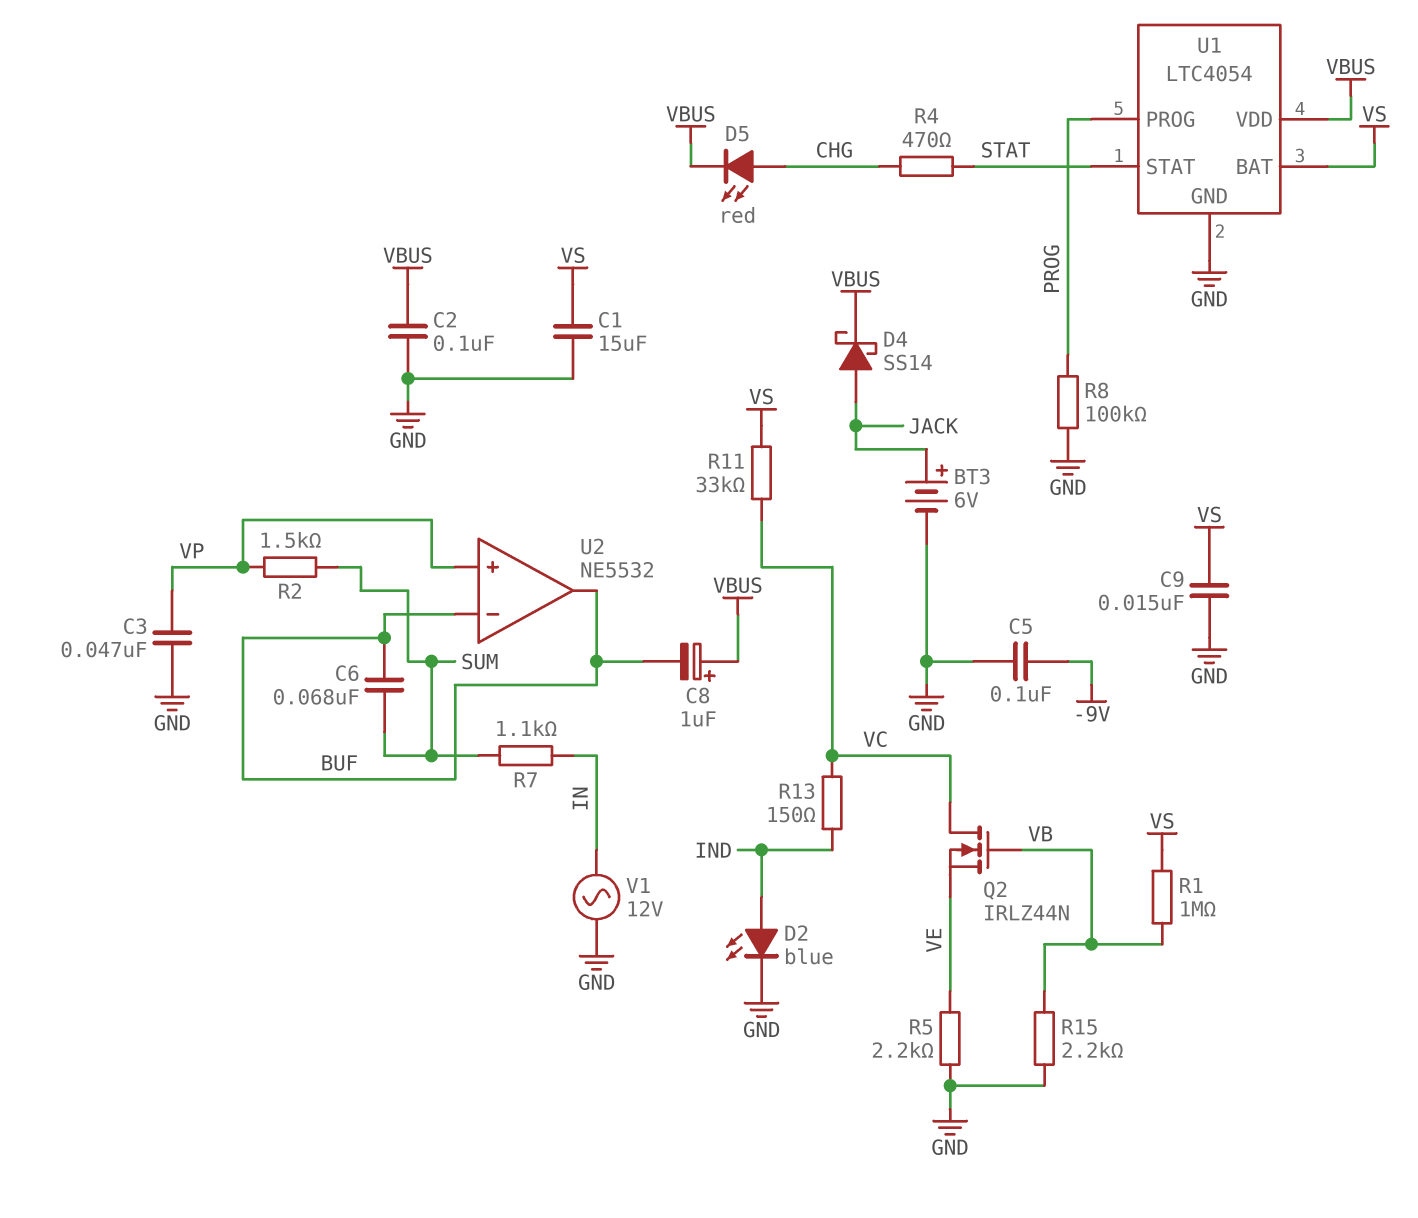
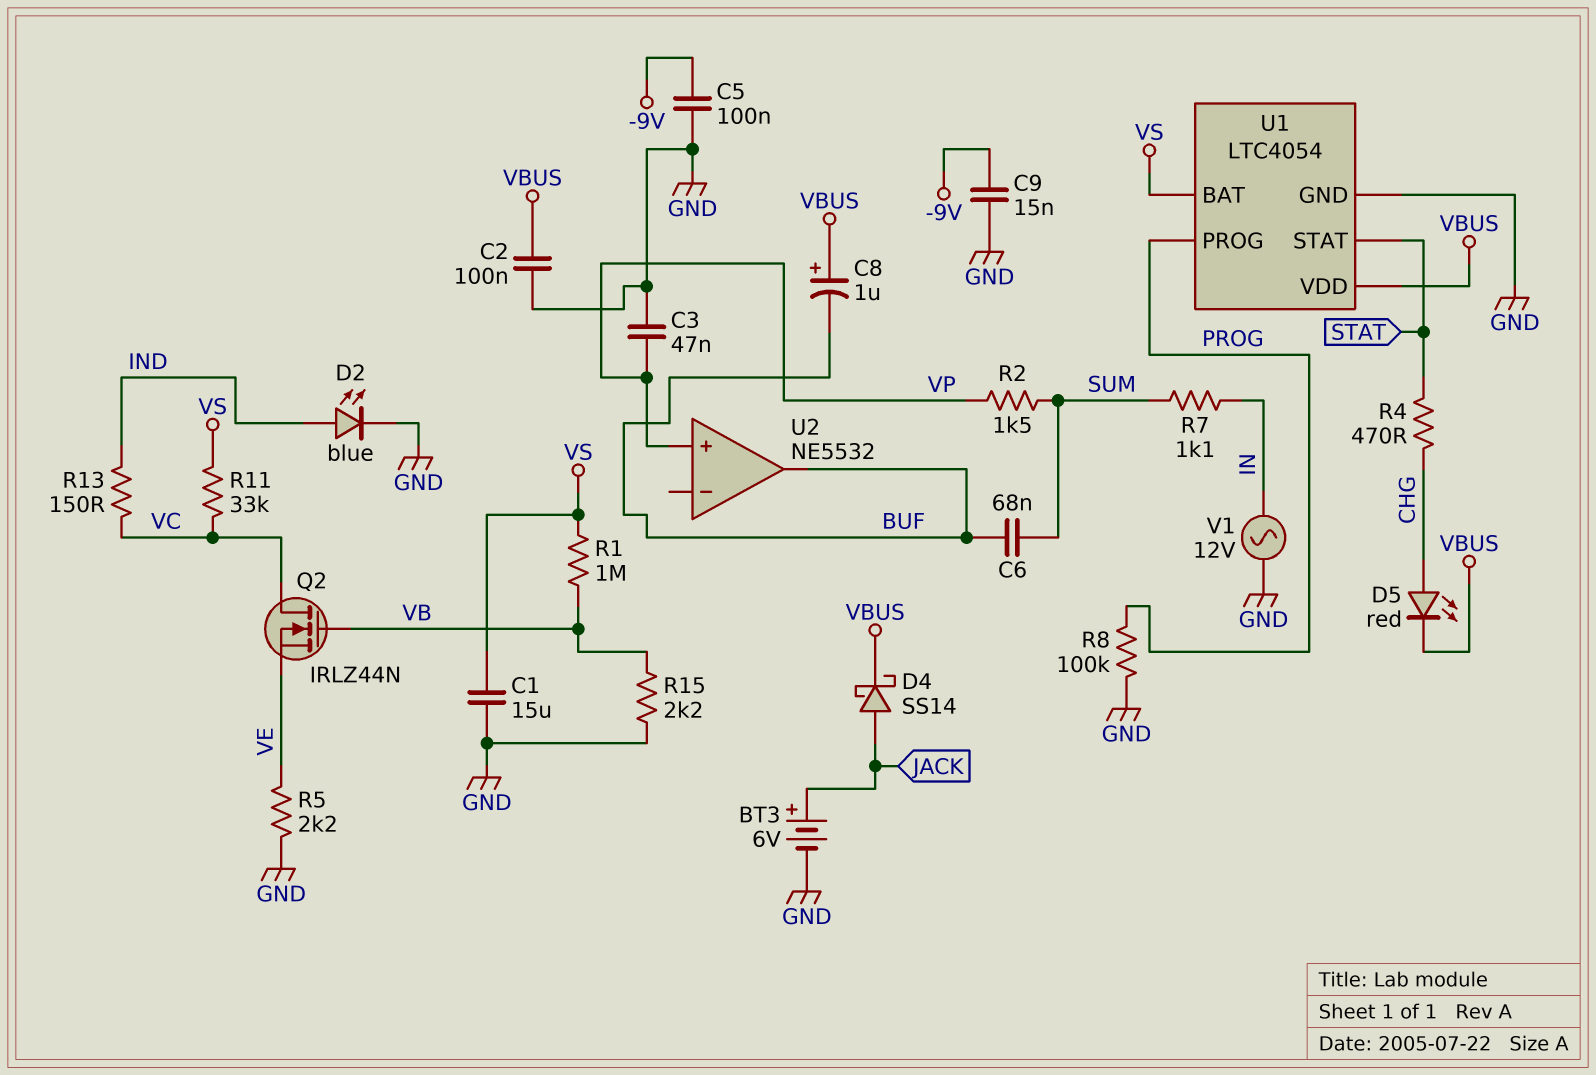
C9: 15nF (GND, VS) -> 15nF (-9V, GND)
U2 pin in-: BUF -> none

